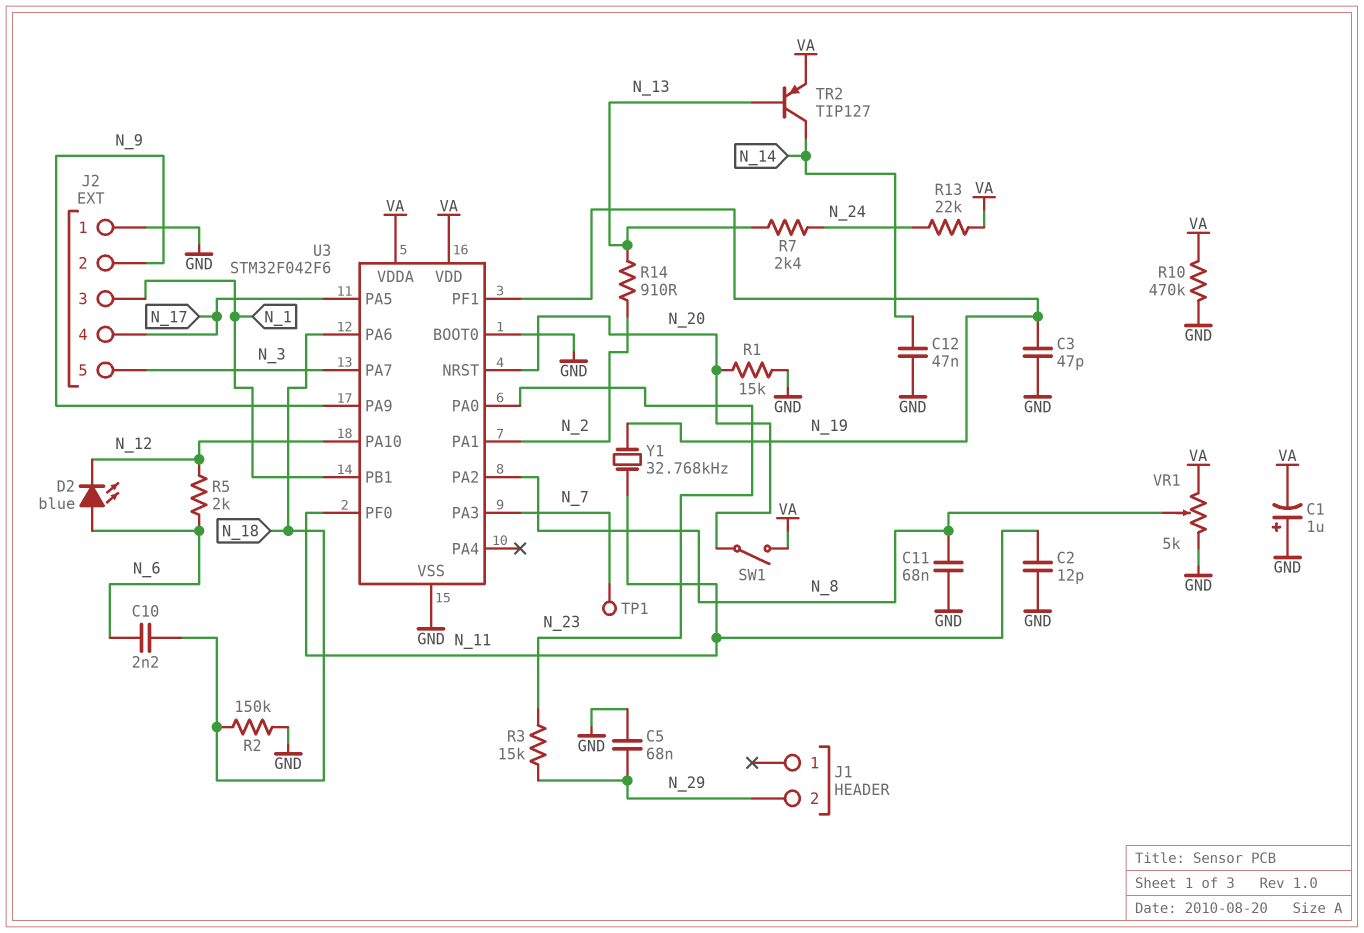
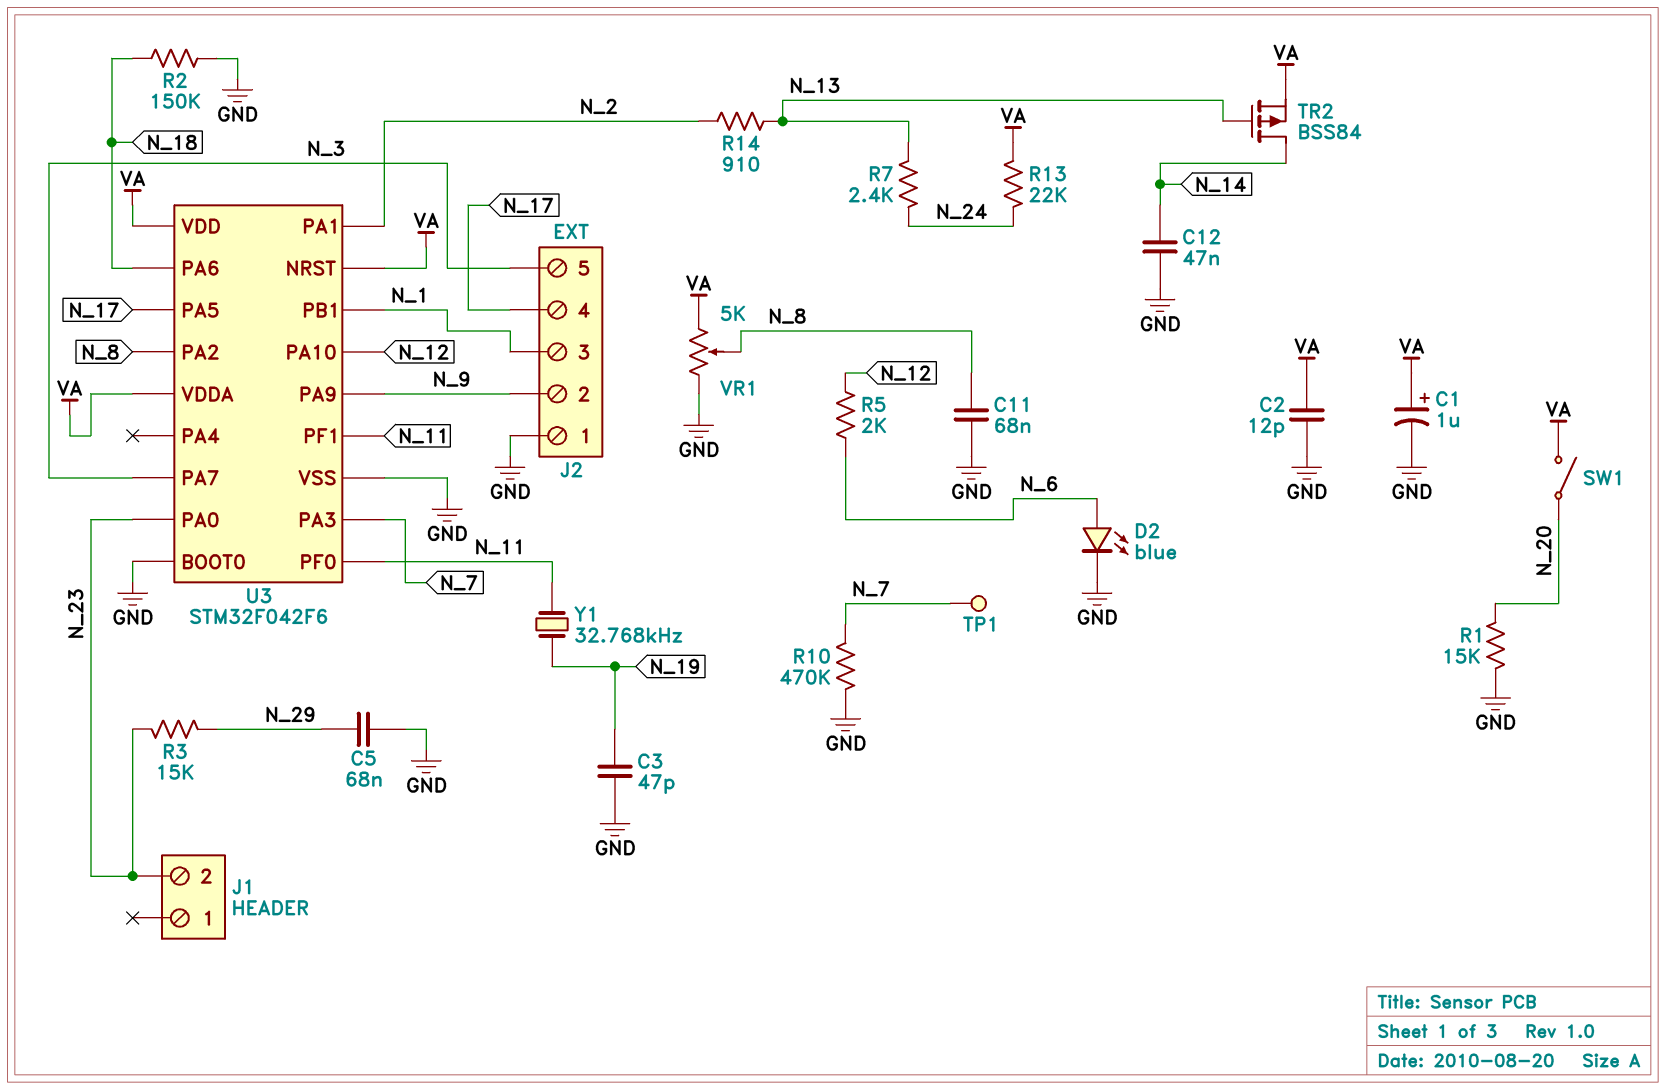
C1: 1uF (plus GND, minus VA) -> 1uF (plus VA, minus GND)
C2: 12pF (GND, N_11) -> 12pF (GND, VA)
C10: 2.2nF (N_6, N_18) -> none
D2: LED blue (A N_6, K N_12) -> LED blue (A N_6, K GND)
J1 pin 2: N_29 -> N_23
R10: 470k (GND, VA) -> 470k (GND, N_7)
TR2: PNP TIP127 (B N_13, C N_14, E VA) -> PMOS BSS84 (G N_13, D N_14, S VA)
U3 pin NRST: N_20 -> VA
U3 pin PF1: N_19 -> N_11

